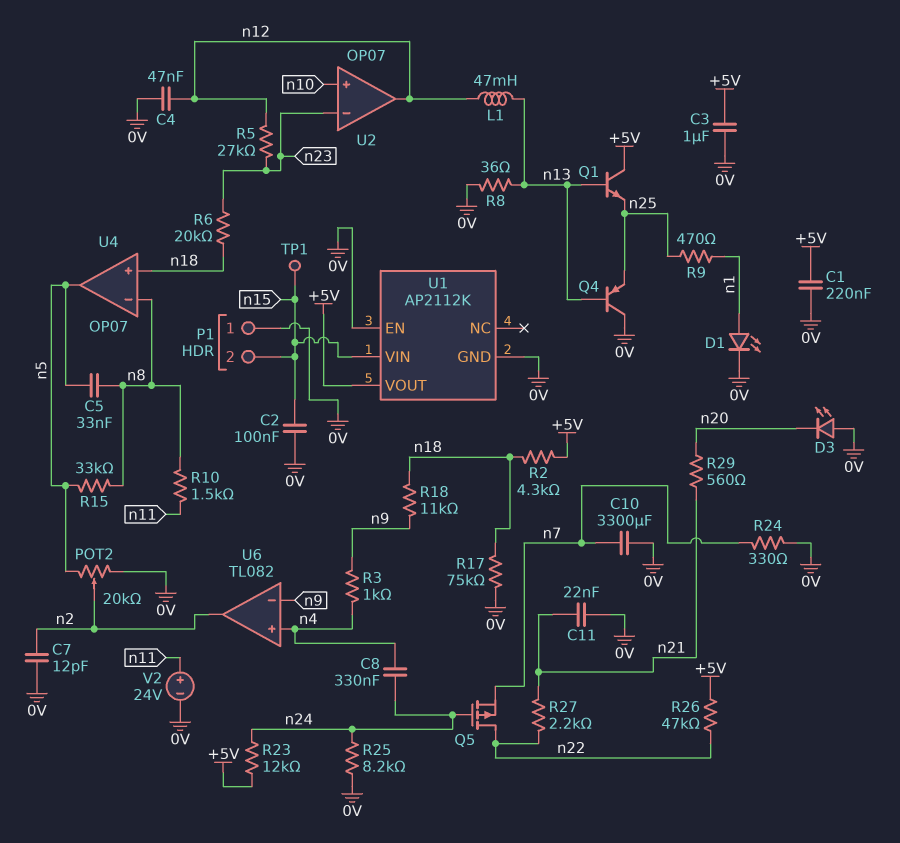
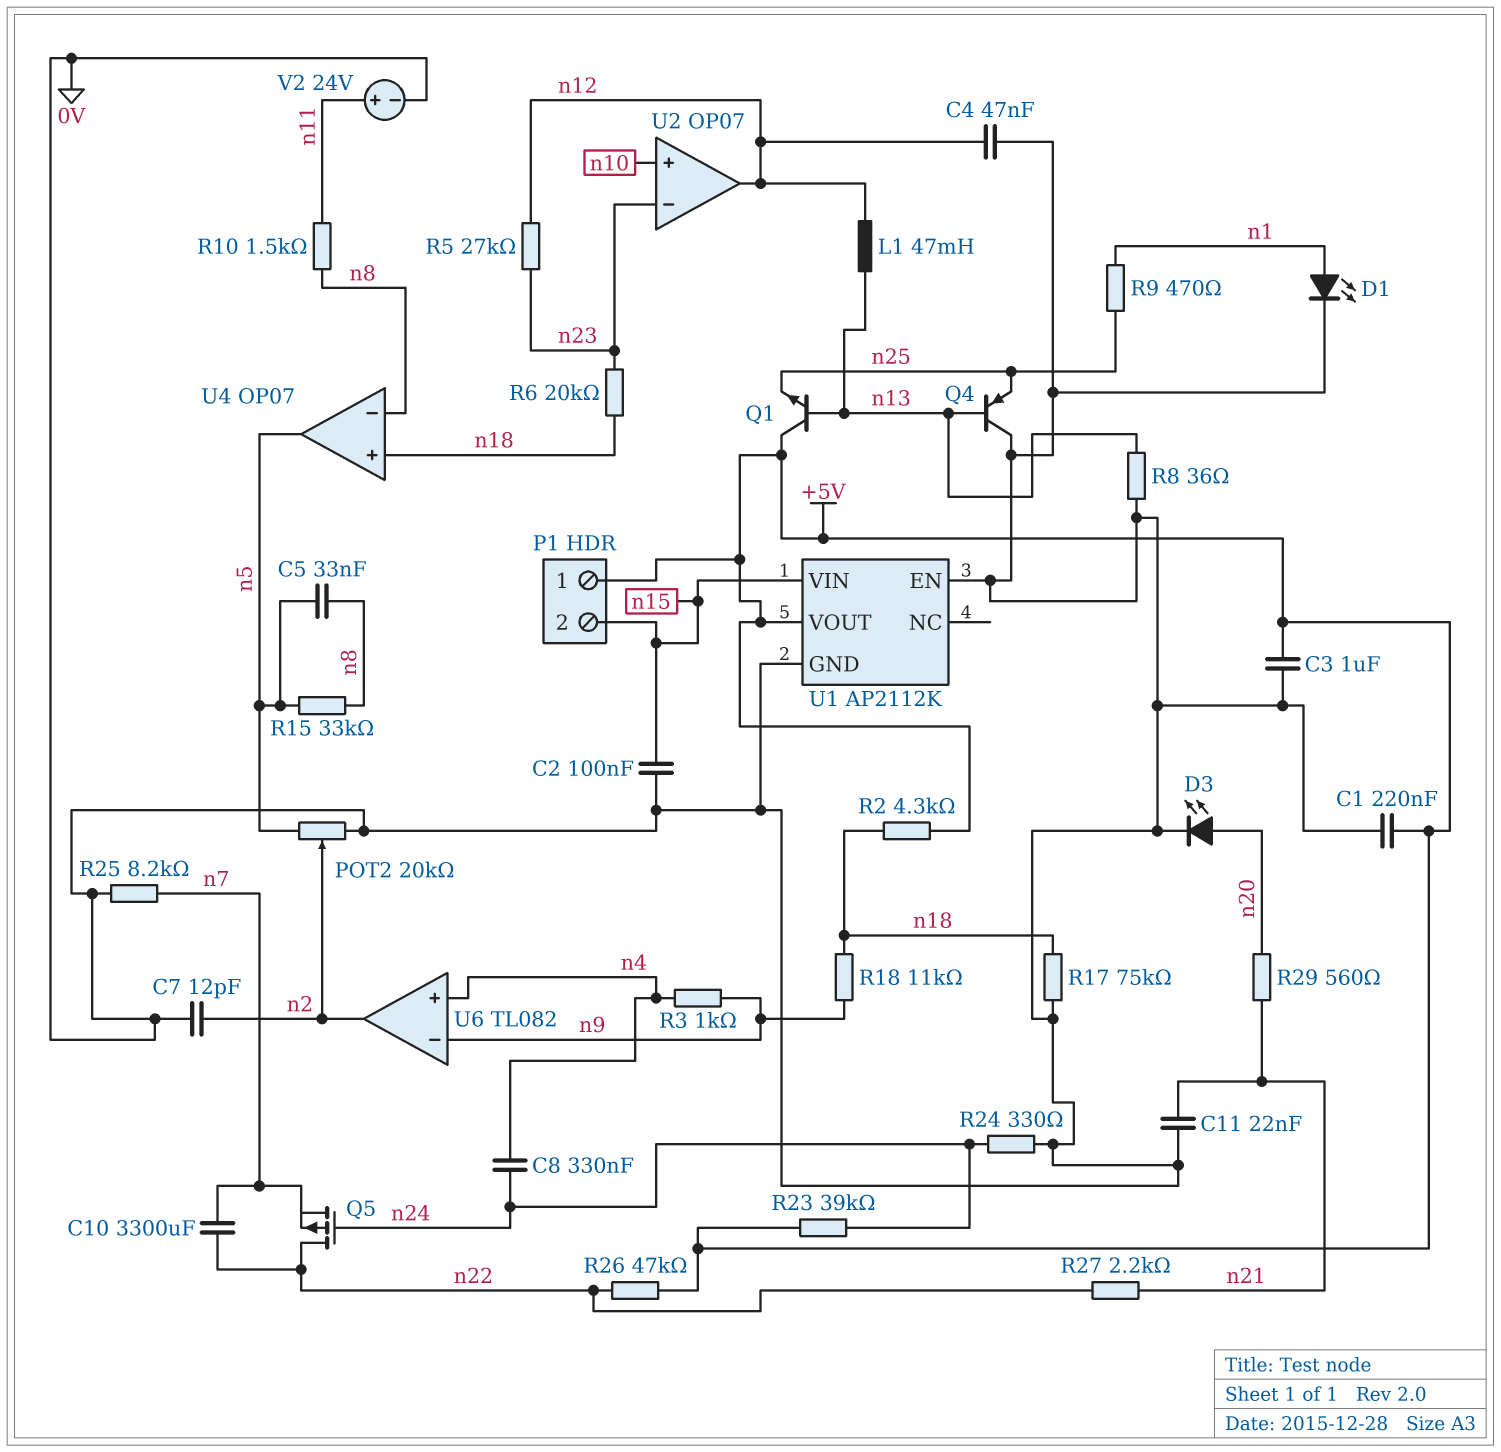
C10: 3300uF (0V, n7) -> 3300uF (n7, n22)
D3: LED (A 0V, K n20) -> LED (A n20, K 0V)
P1 pin 1: 0V -> +5V
R23: 12k (+5V, n24) -> 39k (+5V, n24)
R24: 330 (0V, n7) -> 330 (0V, n24)
R25: 8.2k (0V, n24) -> 8.2k (0V, n7)
TP1: test point (n15) -> none

